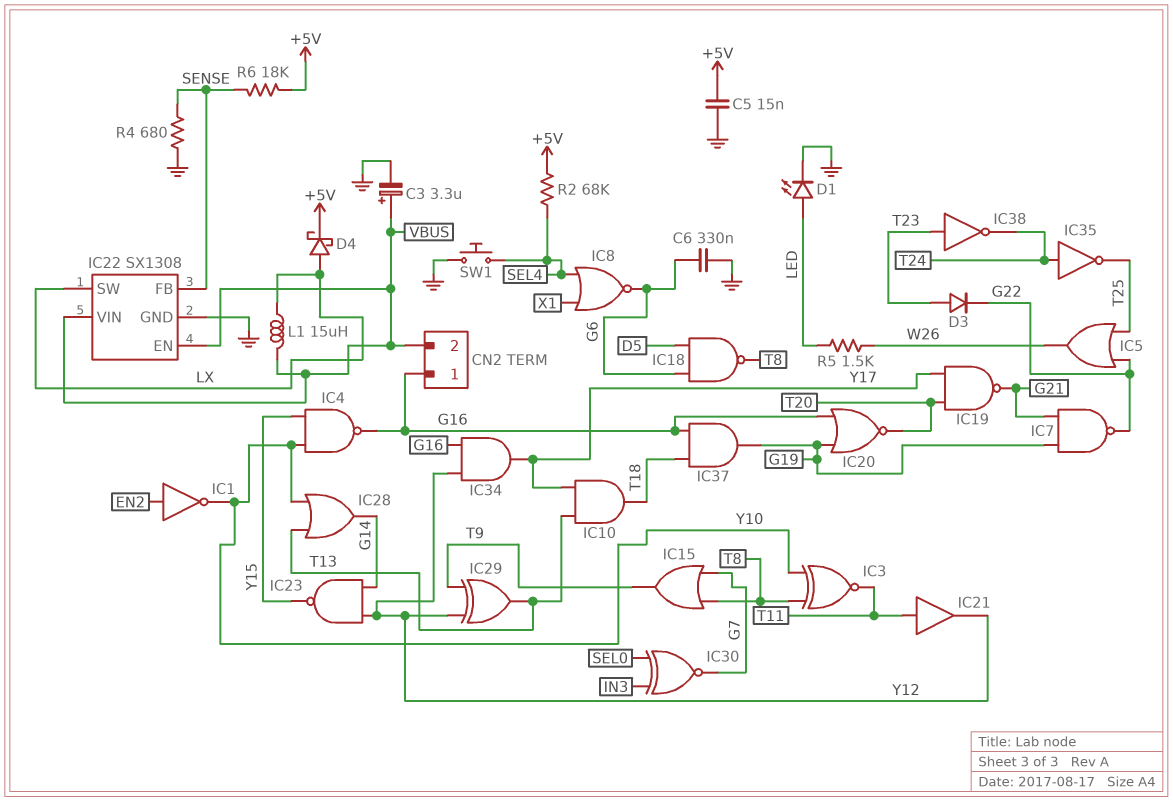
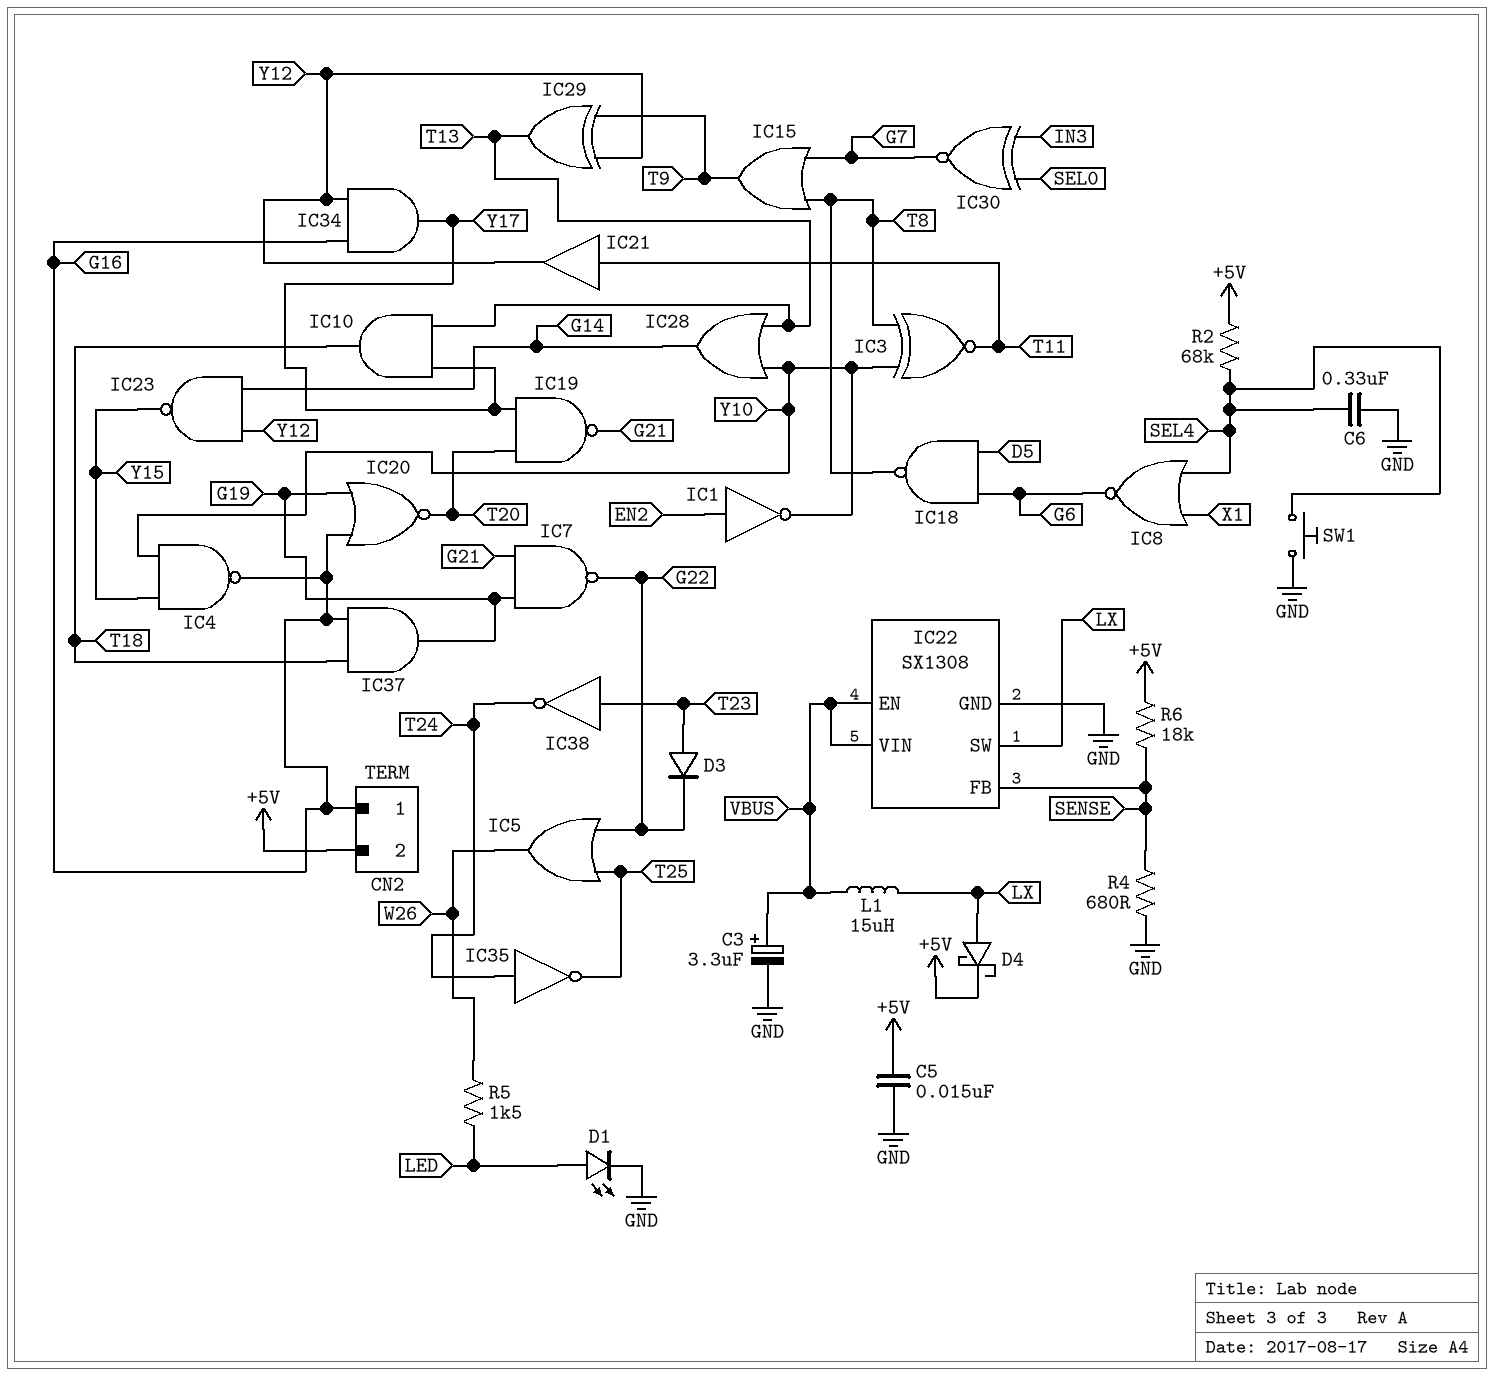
C6: 330nF (G6, GND) -> 330nF (GND, SEL4)
CN2 pin 2: VBUS -> +5V

